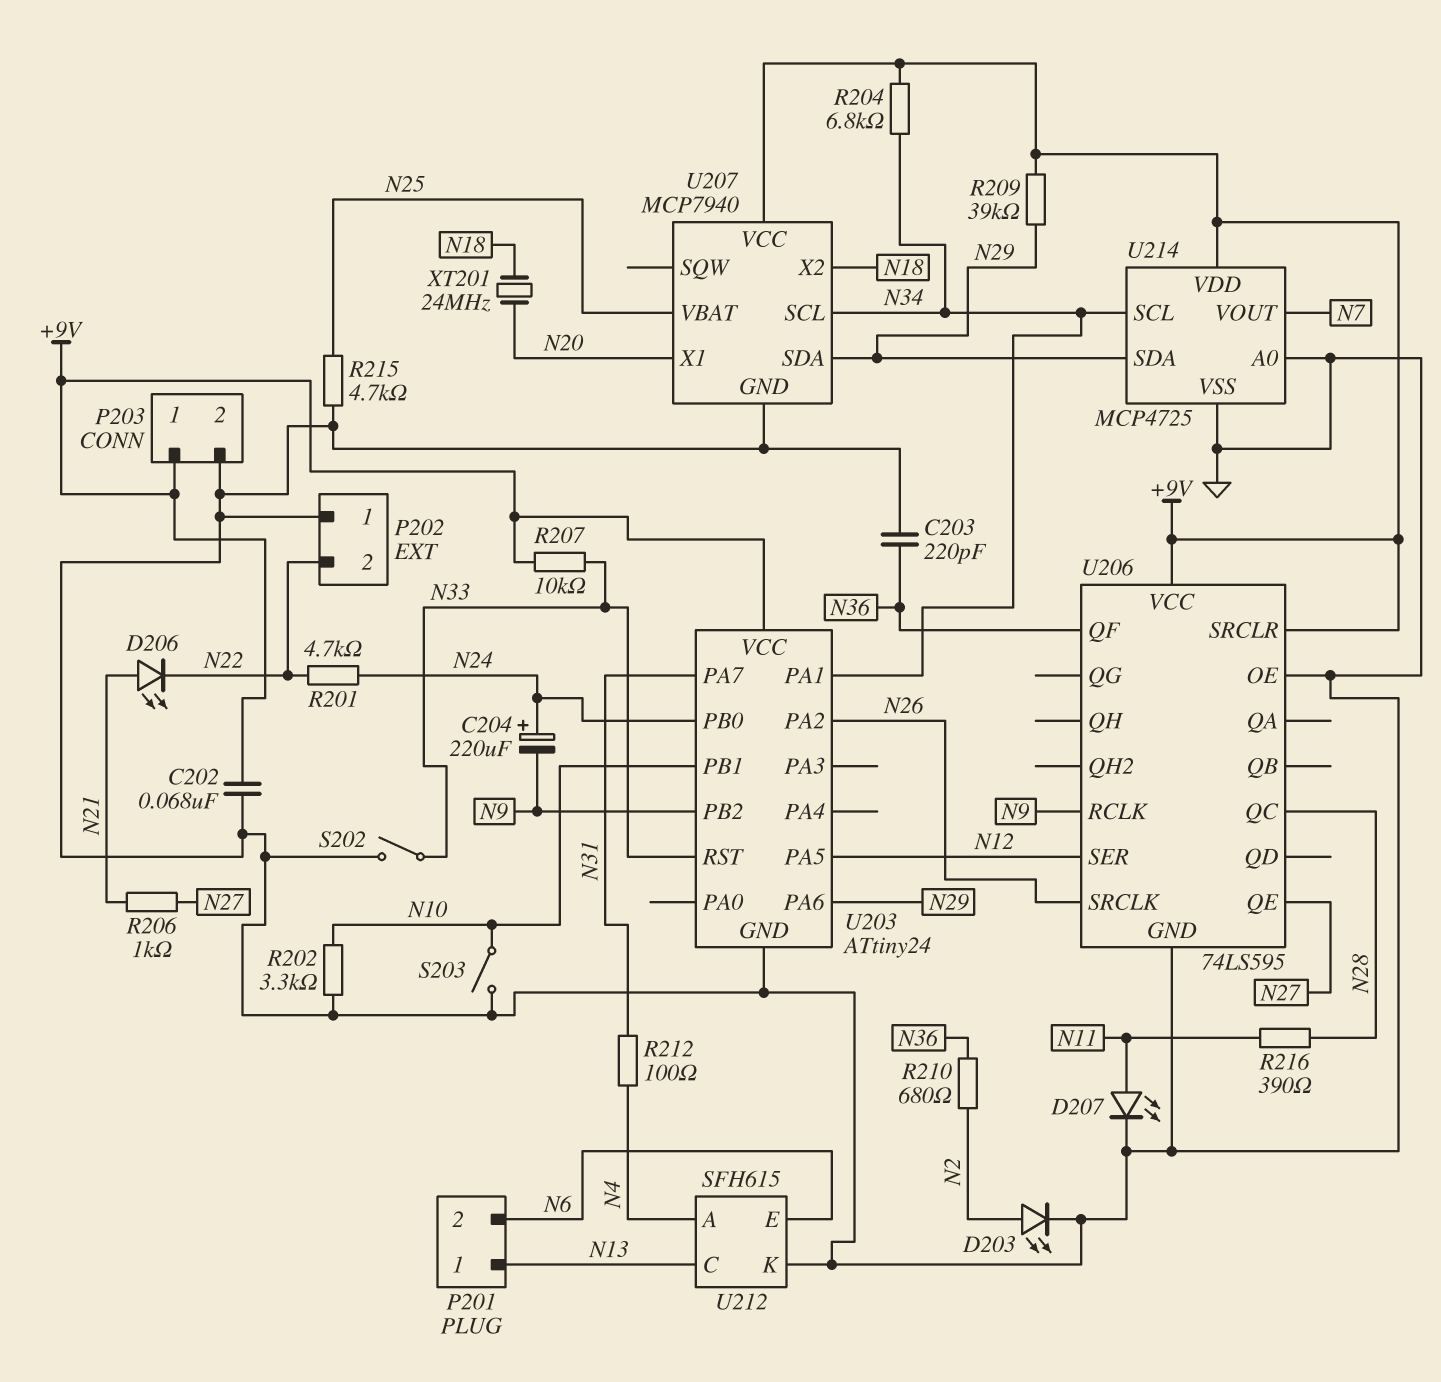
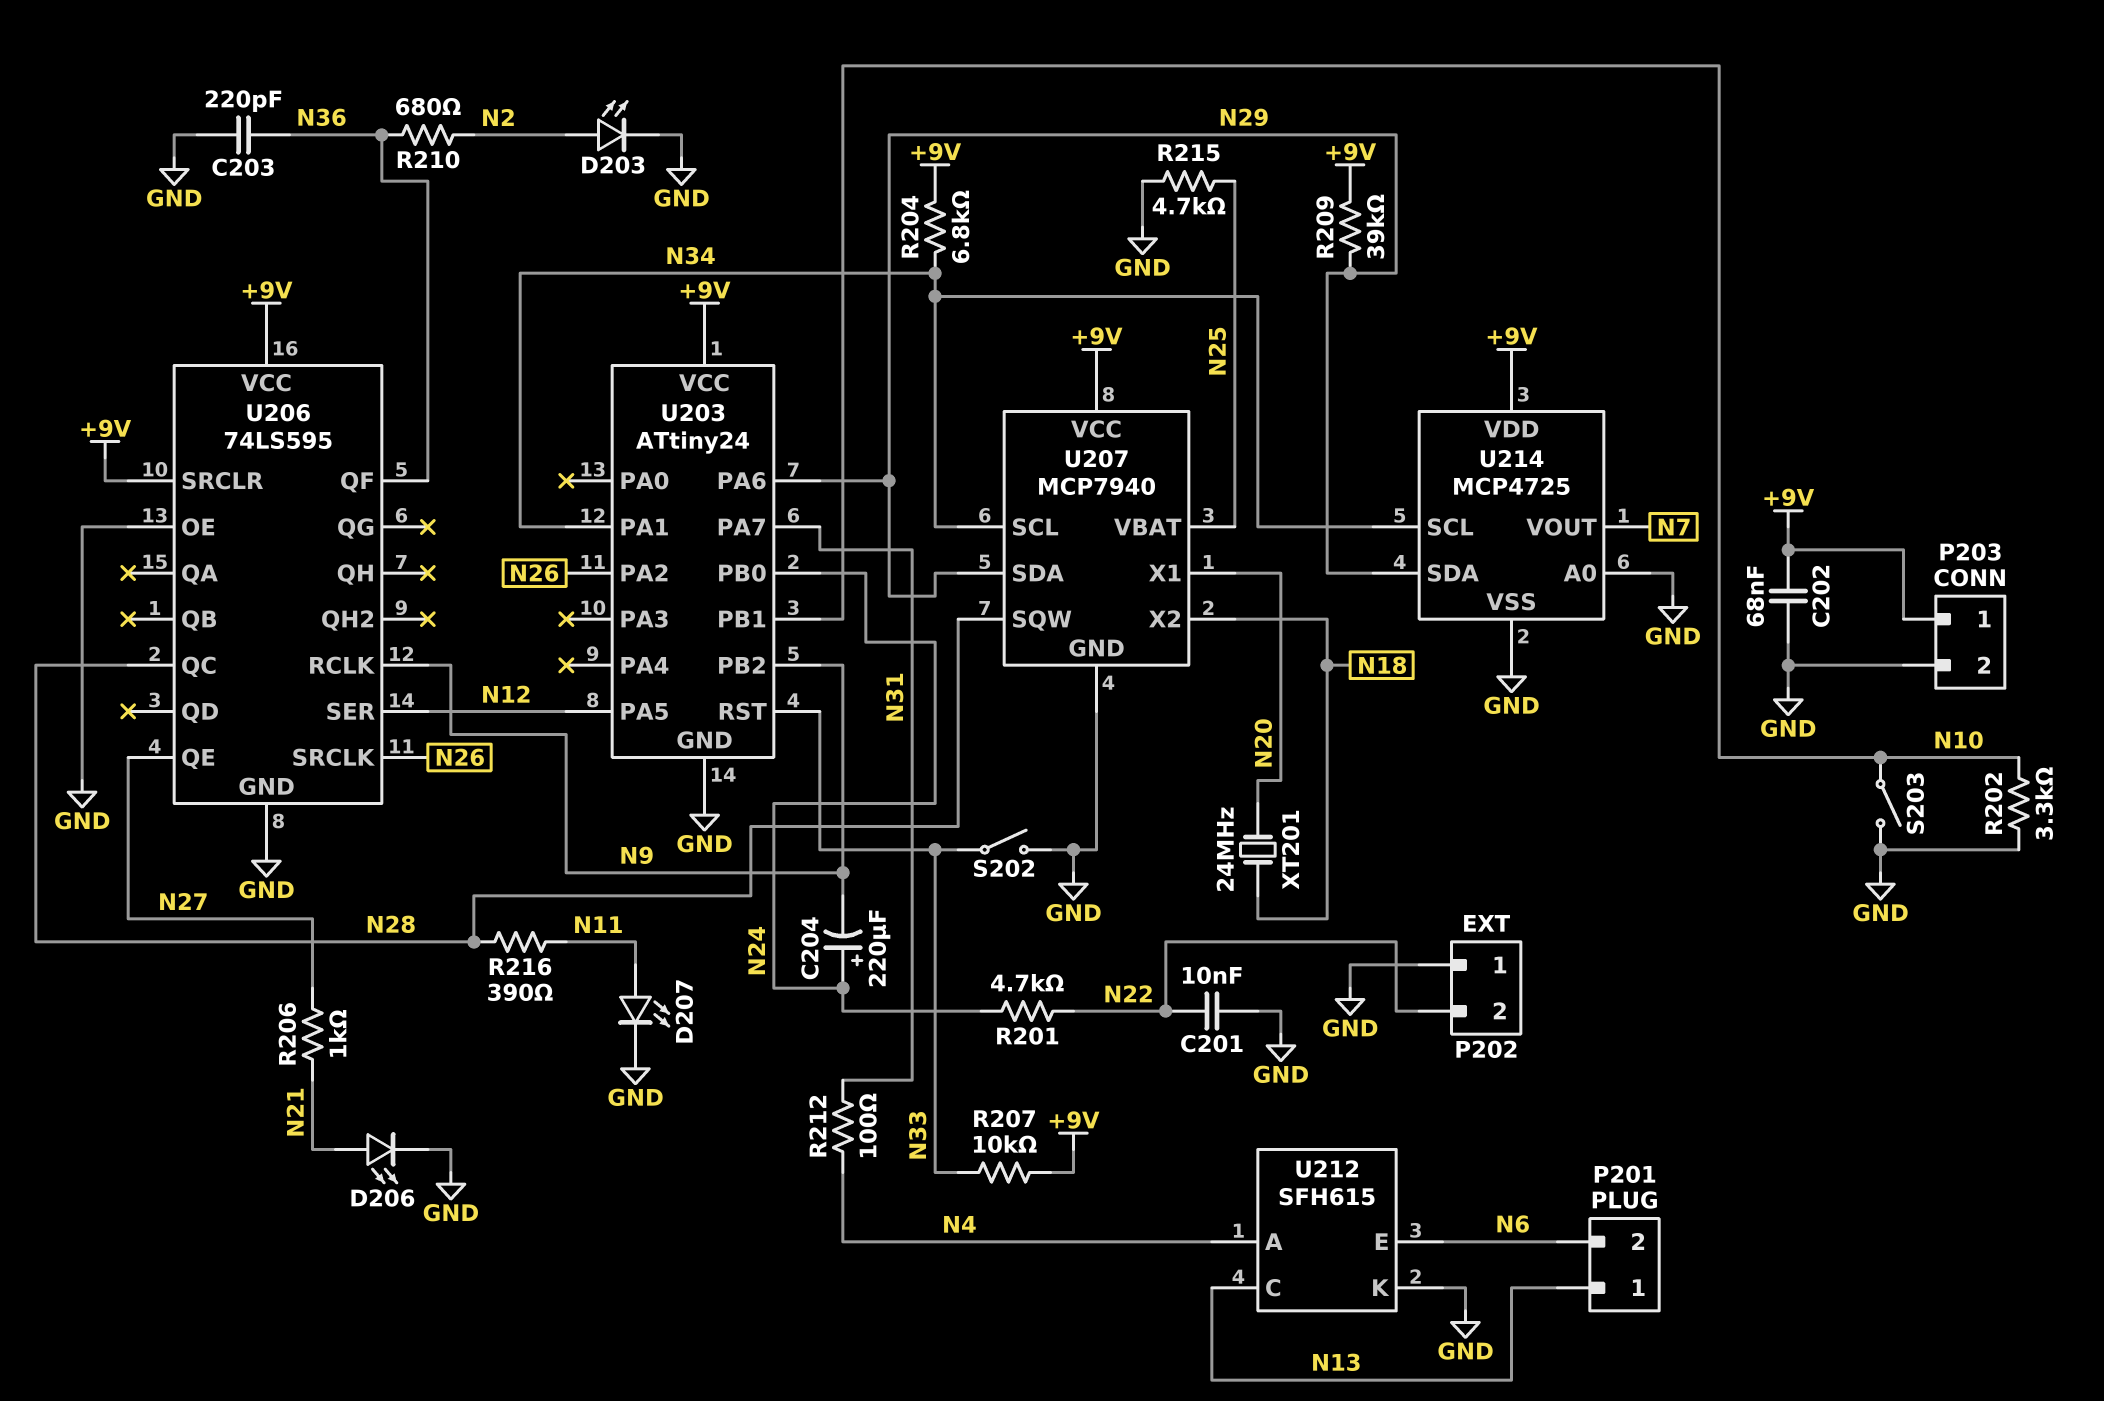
C201: none -> 10nF (GND, N22)
D206: LED (A N21, K N22) -> LED (A N21, K GND)
U207 pin SQW: none -> N28

